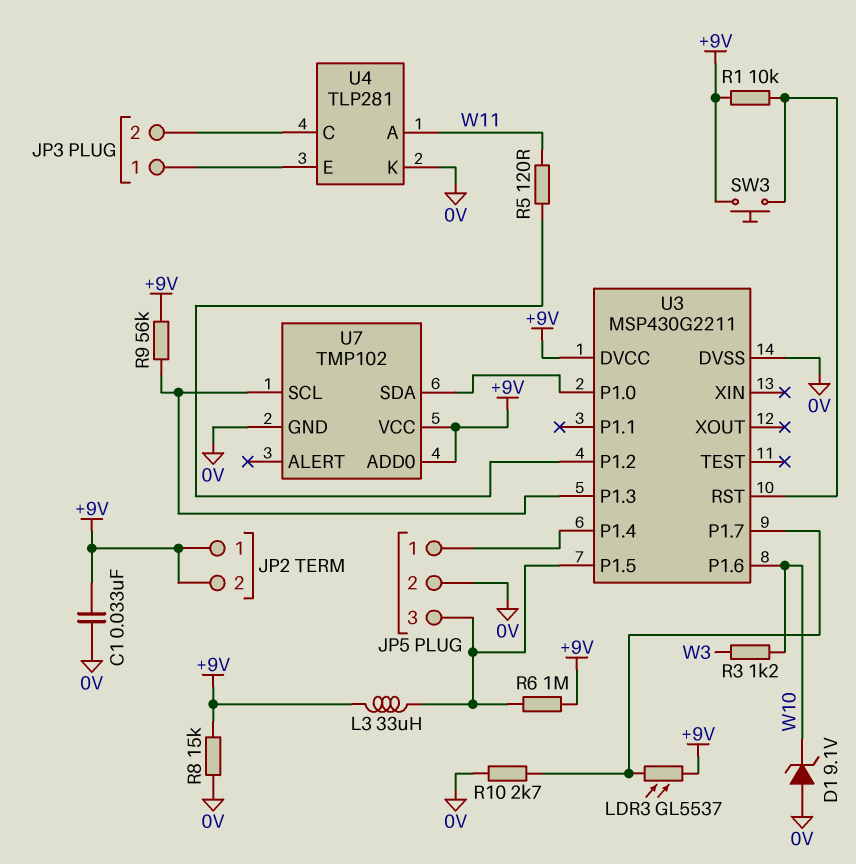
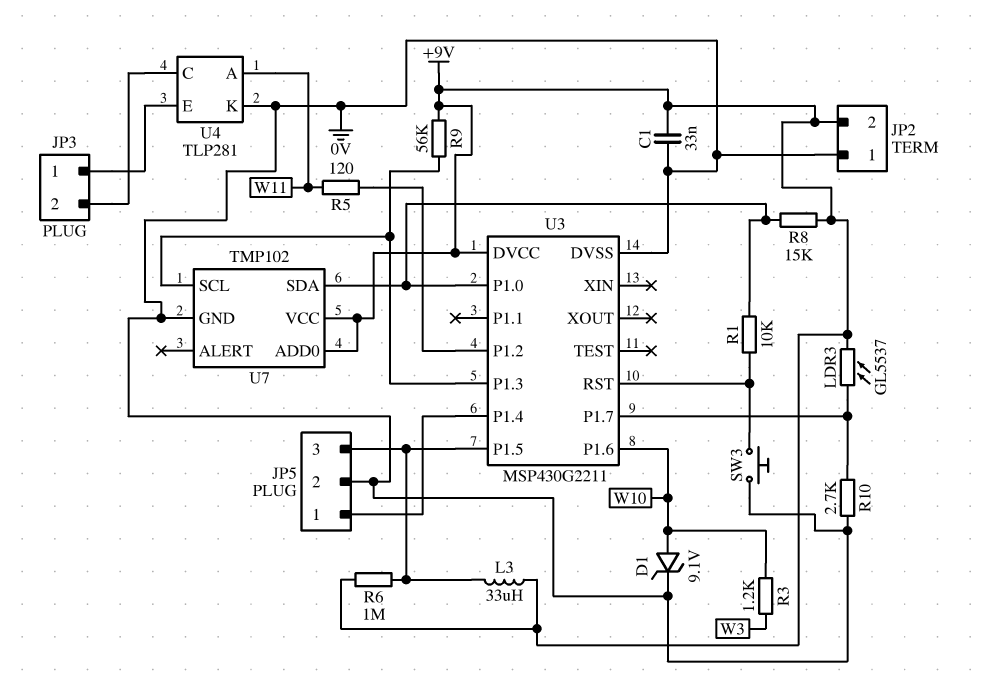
D1: zener 9.1V (A 0V, K W10) -> zener 9.1V (A W10, K 0V)
JP2 pin 1: +9V -> 0V
R1: 10k (+9V, U3/RST) -> 10k (U3/P1.0, U3/RST)
R8: 15k (+9V, 0V) -> 15k (+9V, U3/P1.0)
SW3: button (+9V, U3/RST) -> button (0V, U3/RST)

